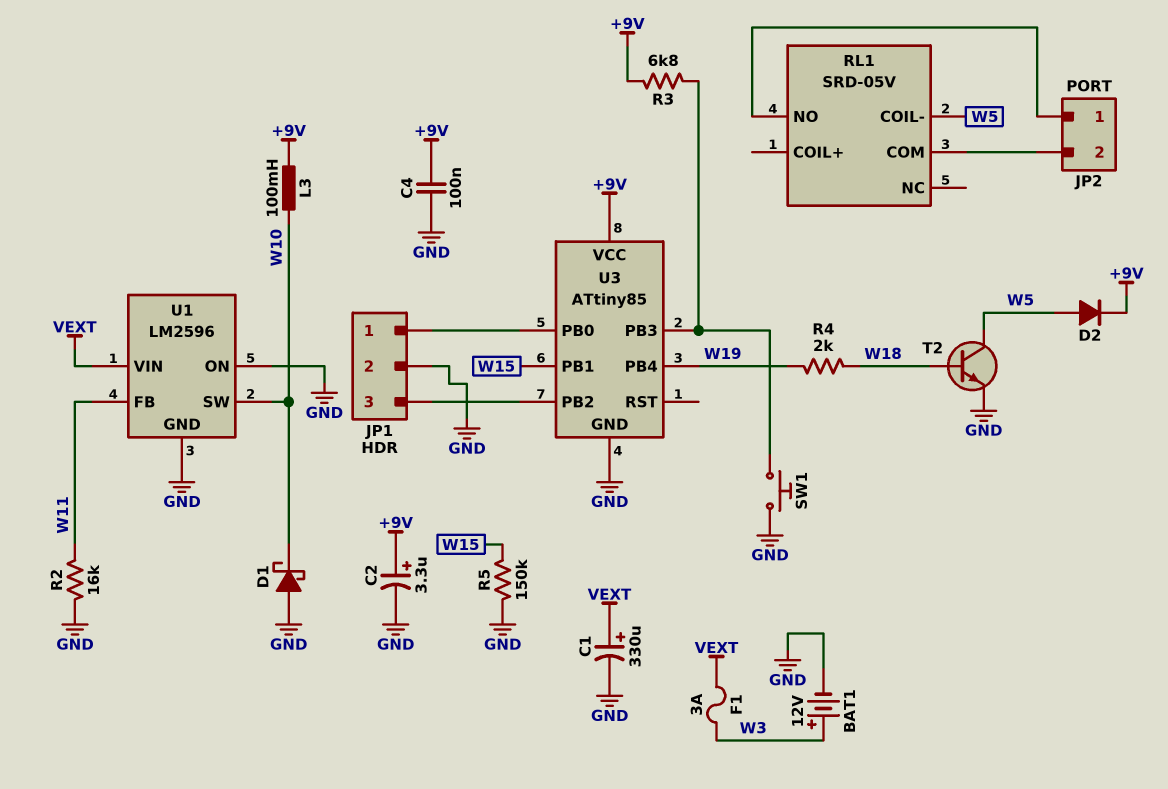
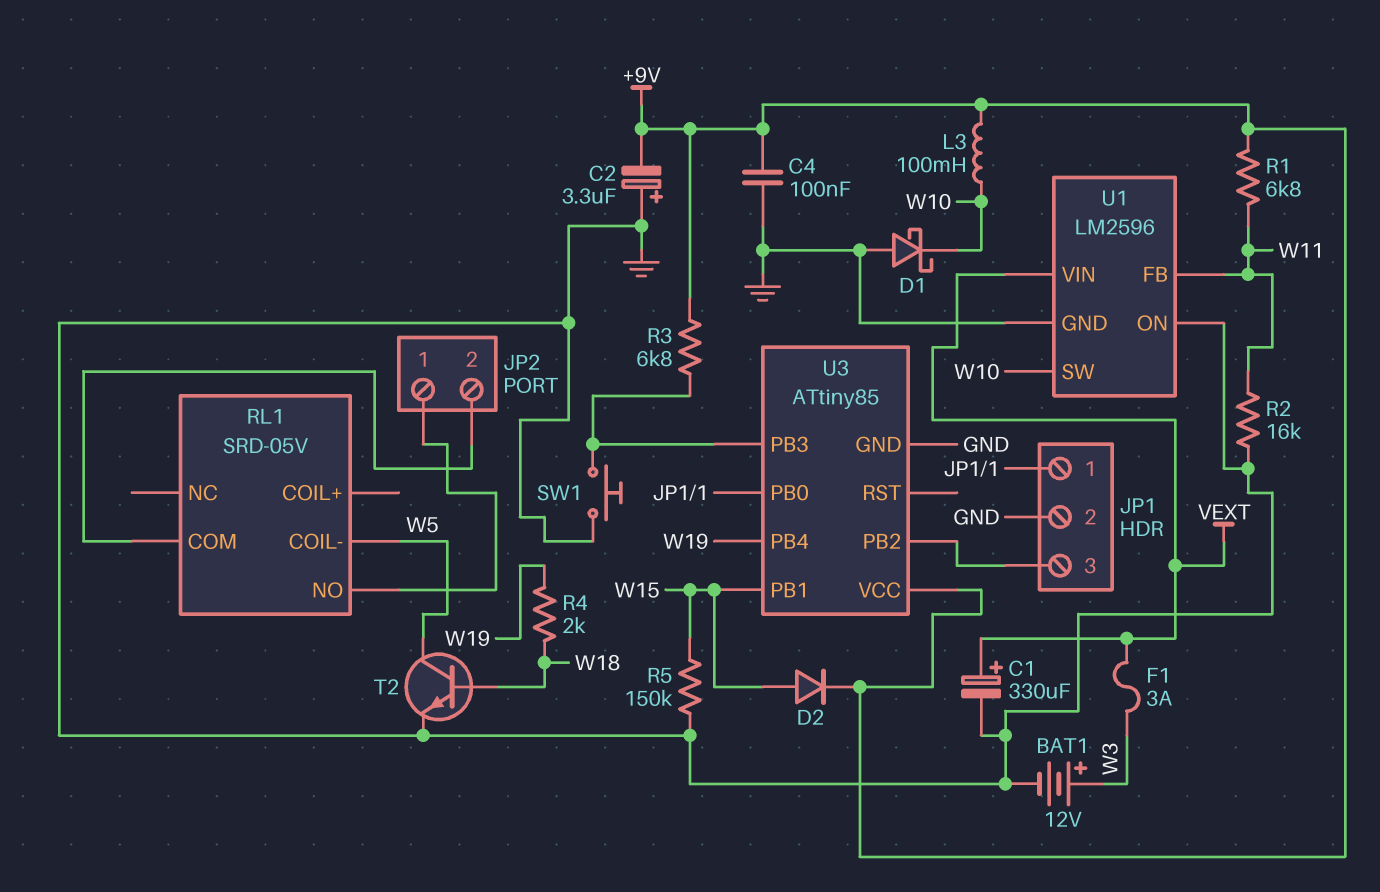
C2: 3.3uF (plus +9V, minus GND) -> 3.3uF (plus GND, minus +9V)
D2: diode (A W5, K +9V) -> diode (A W15, K +9V)
R1: none -> 6.8k (+9V, W11)

